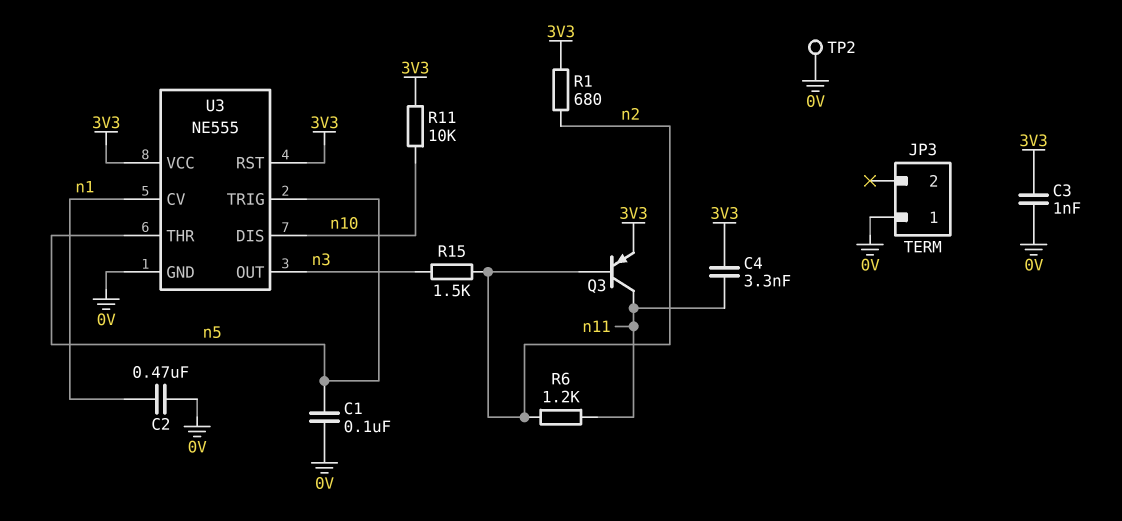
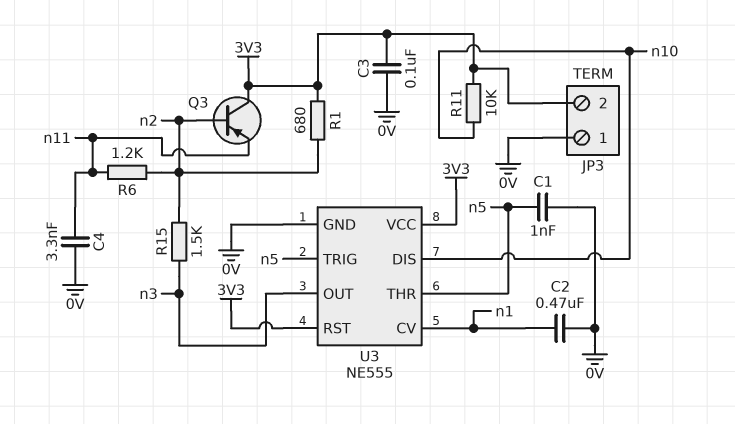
C1: 100nF (0V, n5) -> 1nF (0V, n5)
C3: 1nF (0V, 3V3) -> 100nF (0V, 3V3)
C4: 3.3nF (3V3, n11) -> 3.3nF (0V, n11)
JP3 pin 2: none -> 3V3
Q3: PNP (B n2, C n11, E 3V3) -> PNP (B n2, C 3V3, E n11)
TP2: test point (0V) -> none

